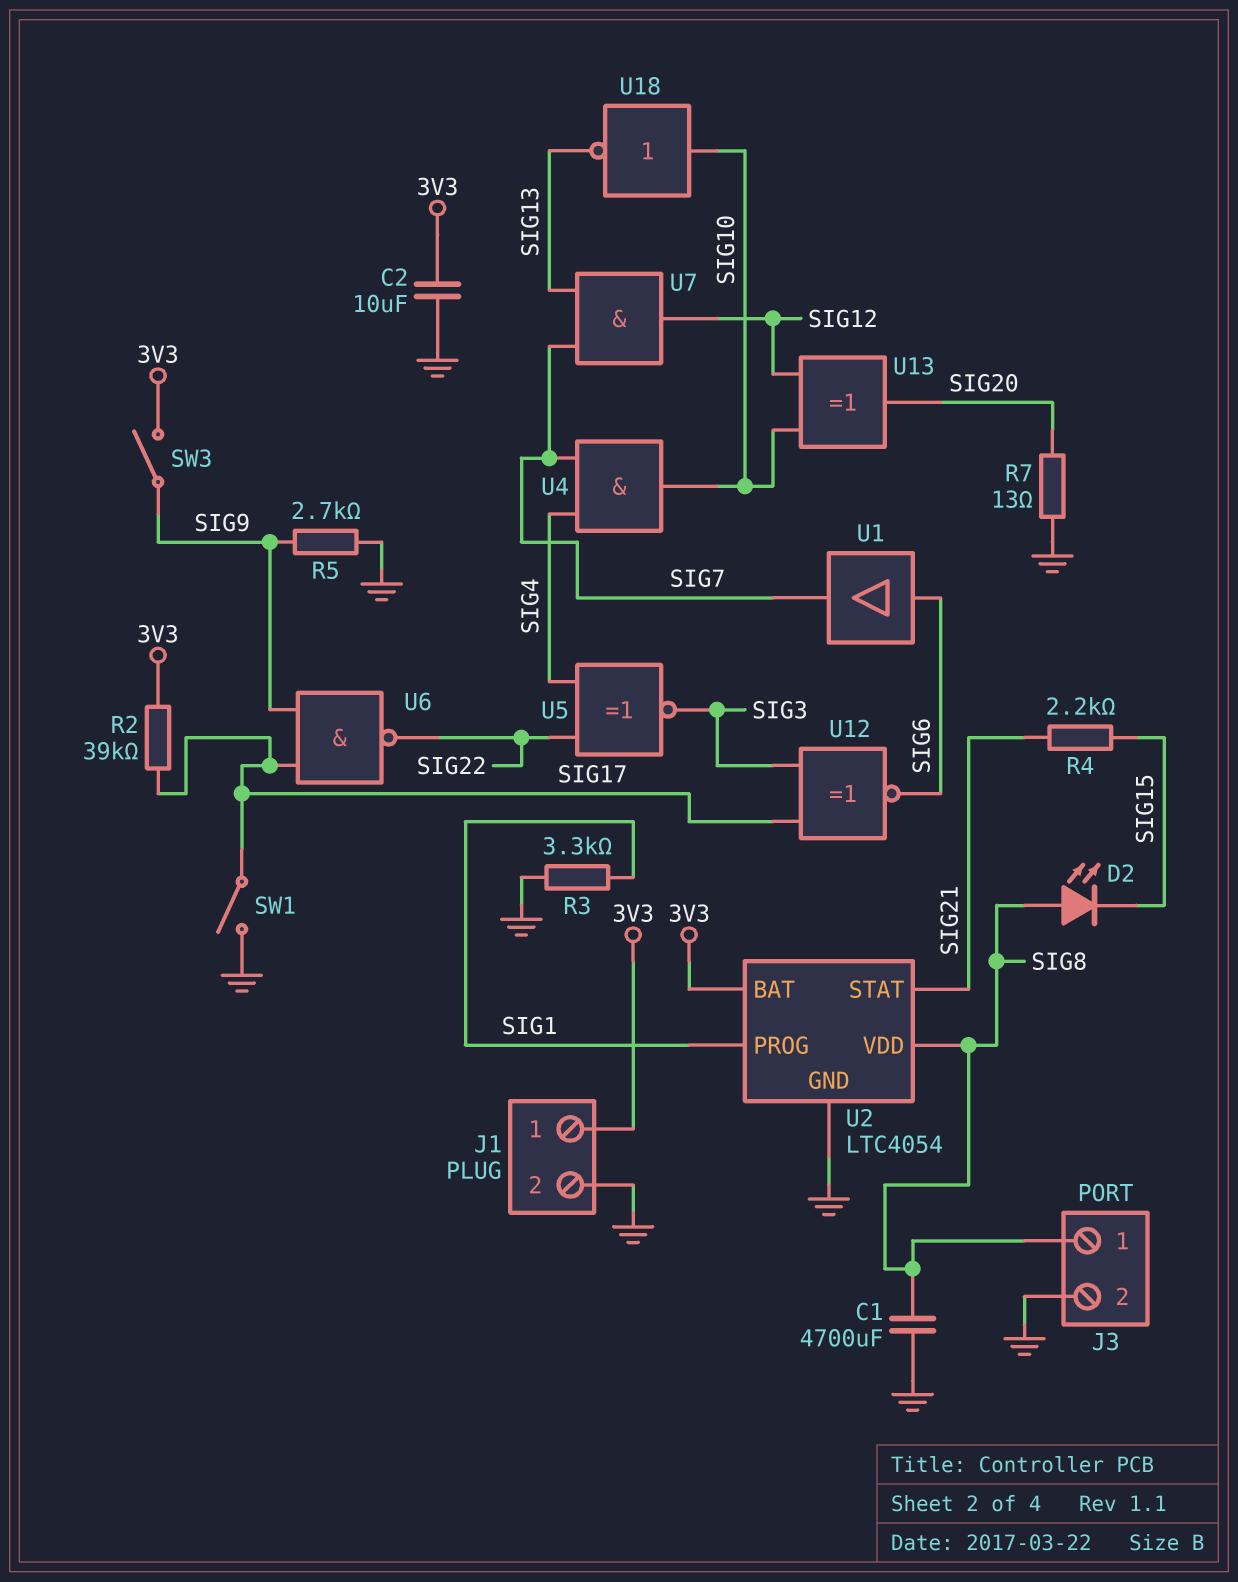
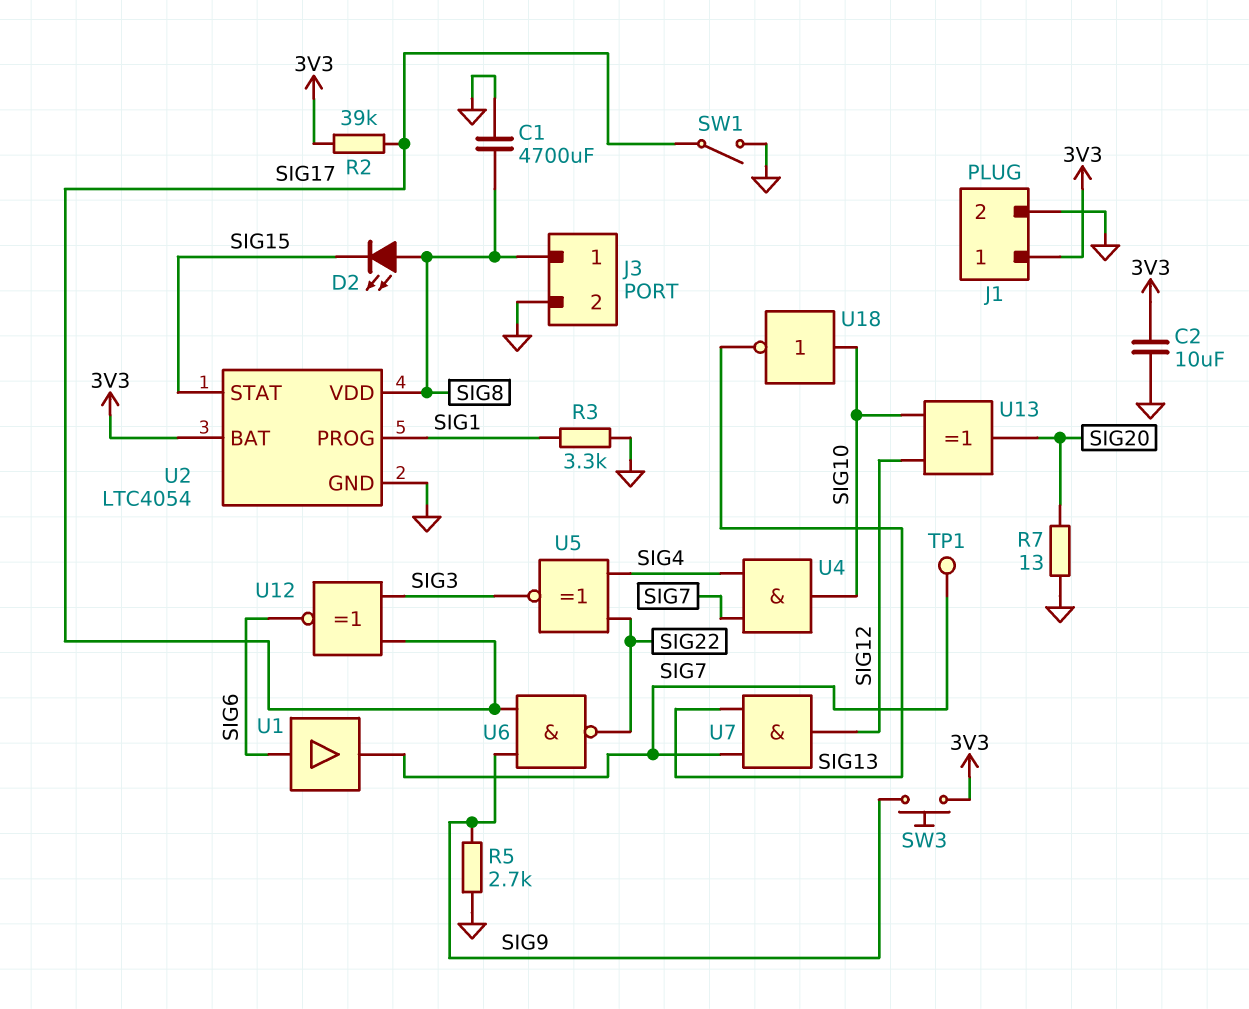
R4: 2.2k (SIG15, SIG21) -> none
SW3: switch (3V3, SIG9) -> button (3V3, SIG9)
TP1: none -> test point (SIG7)
U2 pin STAT: SIG21 -> SIG15

